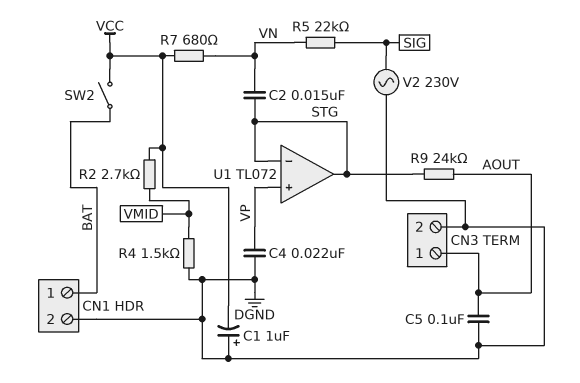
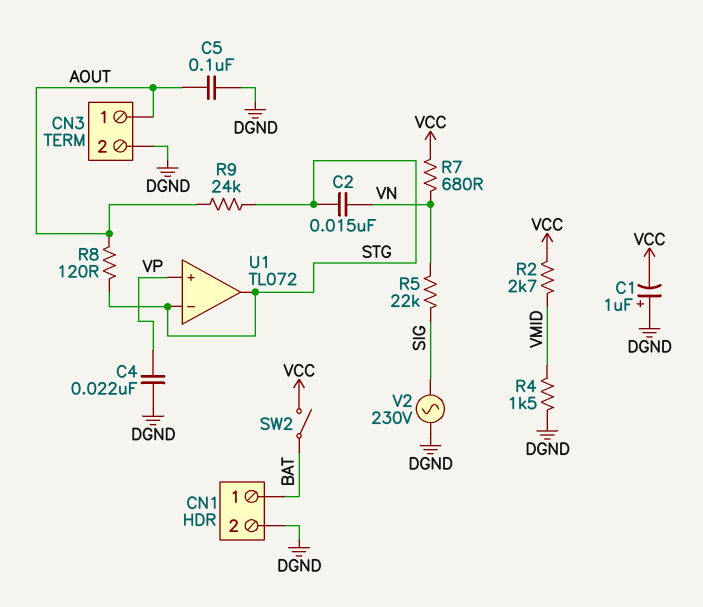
R8: none -> 120 (AOUT, STG)

